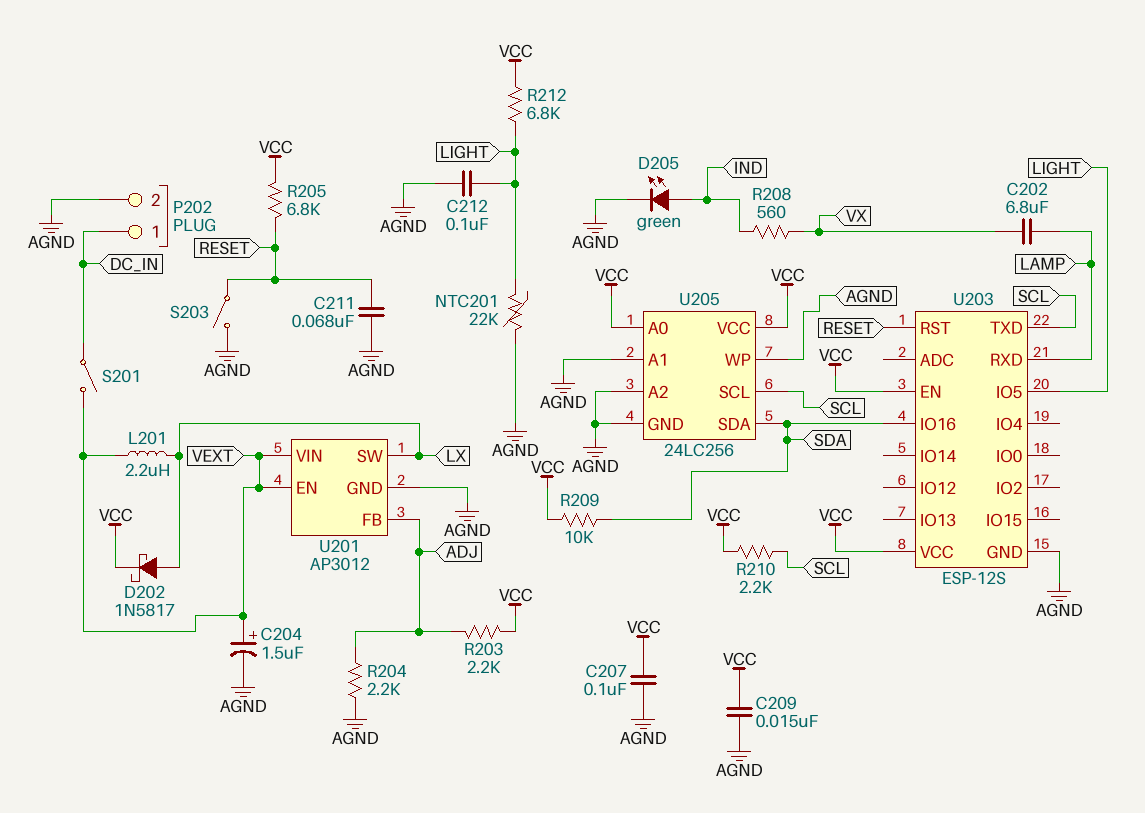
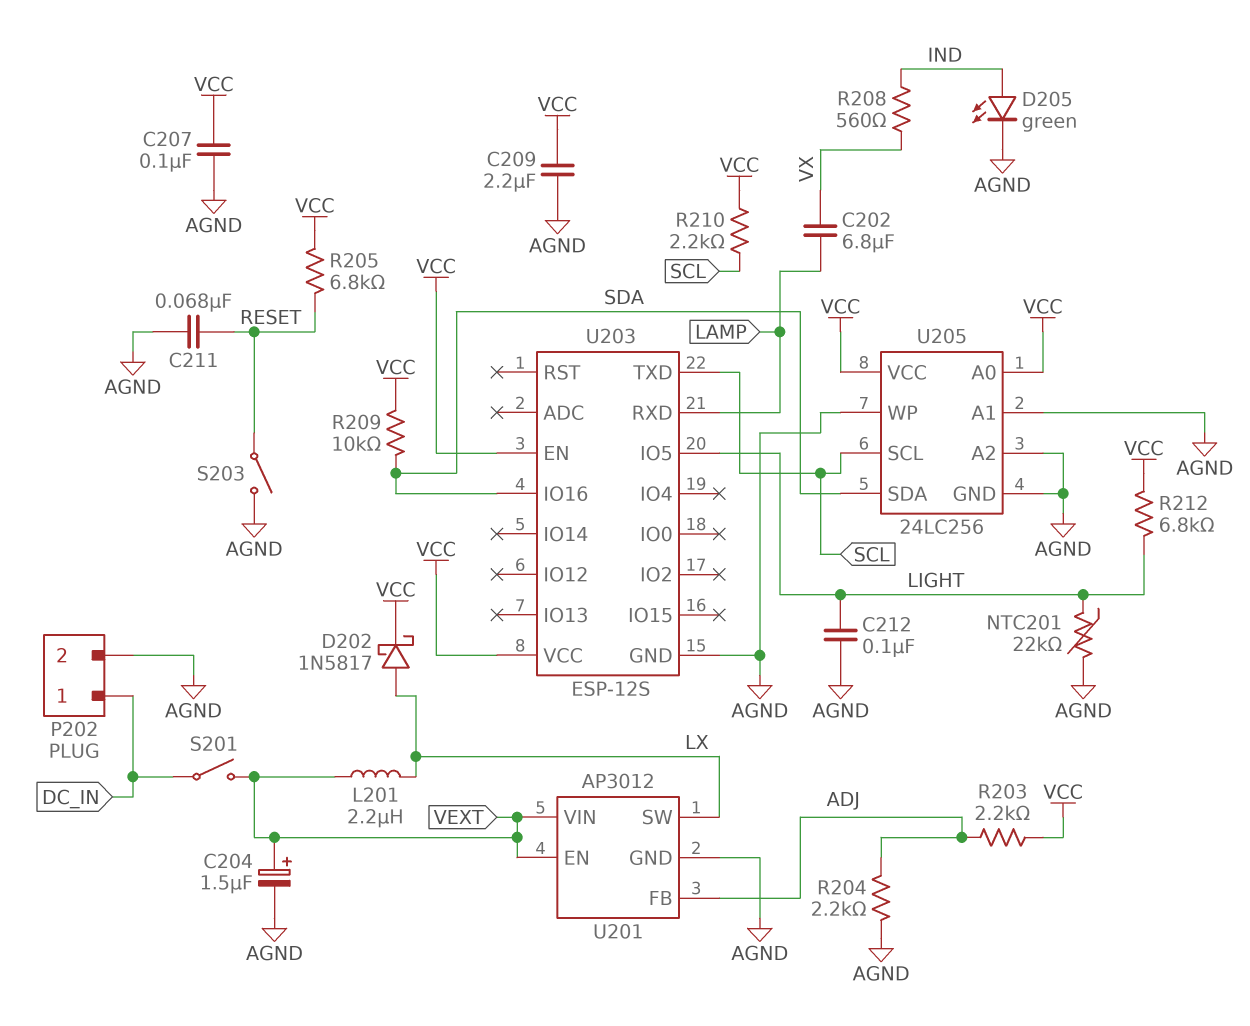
C209: 15nF (AGND, VCC) -> 2.2uF (AGND, VCC)
U203 pin RST: RESET -> none

